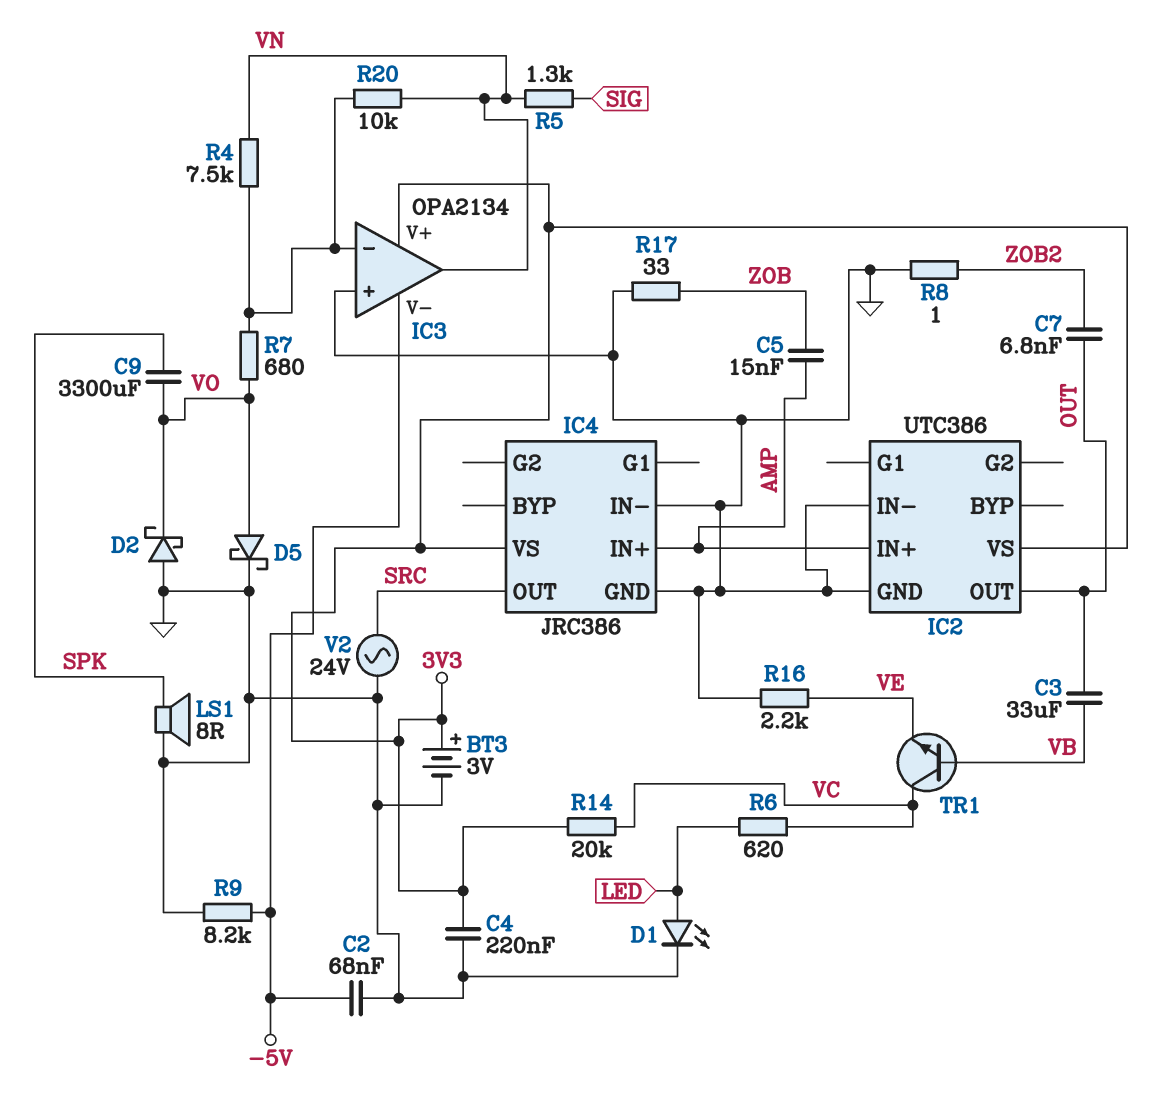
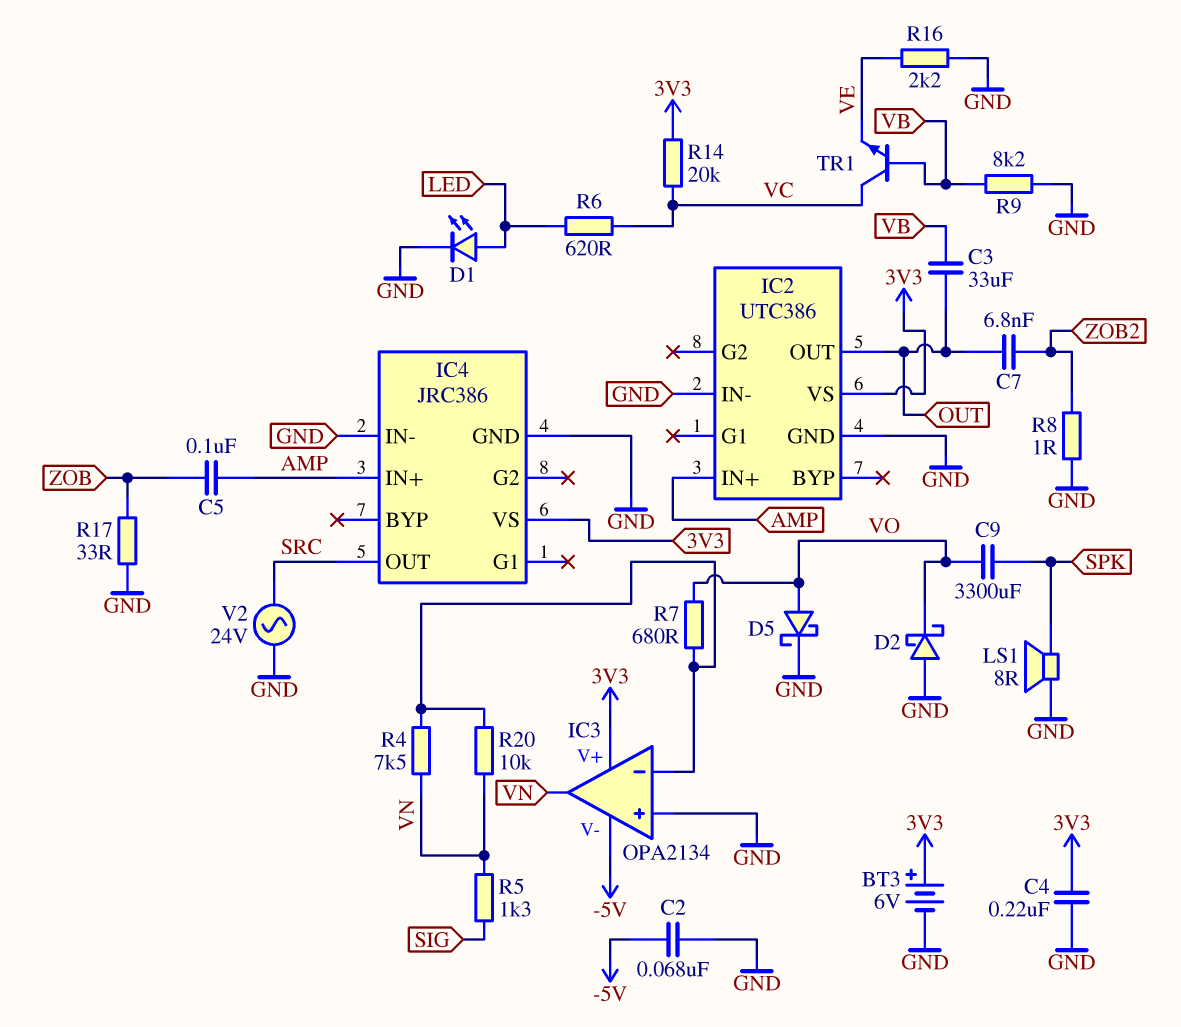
BT3: 3V (plus 3V3, minus GND) -> 6V (plus 3V3, minus GND)
C5: 15nF (AMP, ZOB) -> 100nF (AMP, ZOB)
R9: 8.2k (-5V, GND) -> 8.2k (GND, VB)

